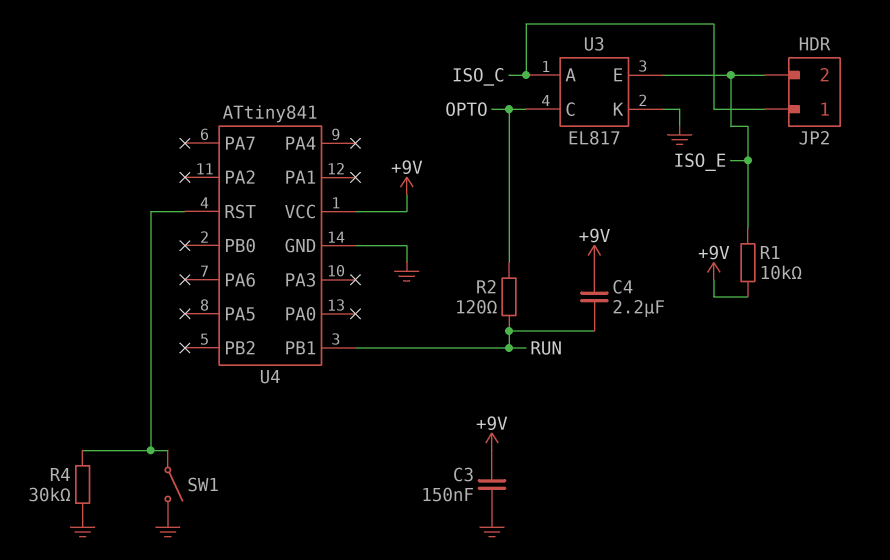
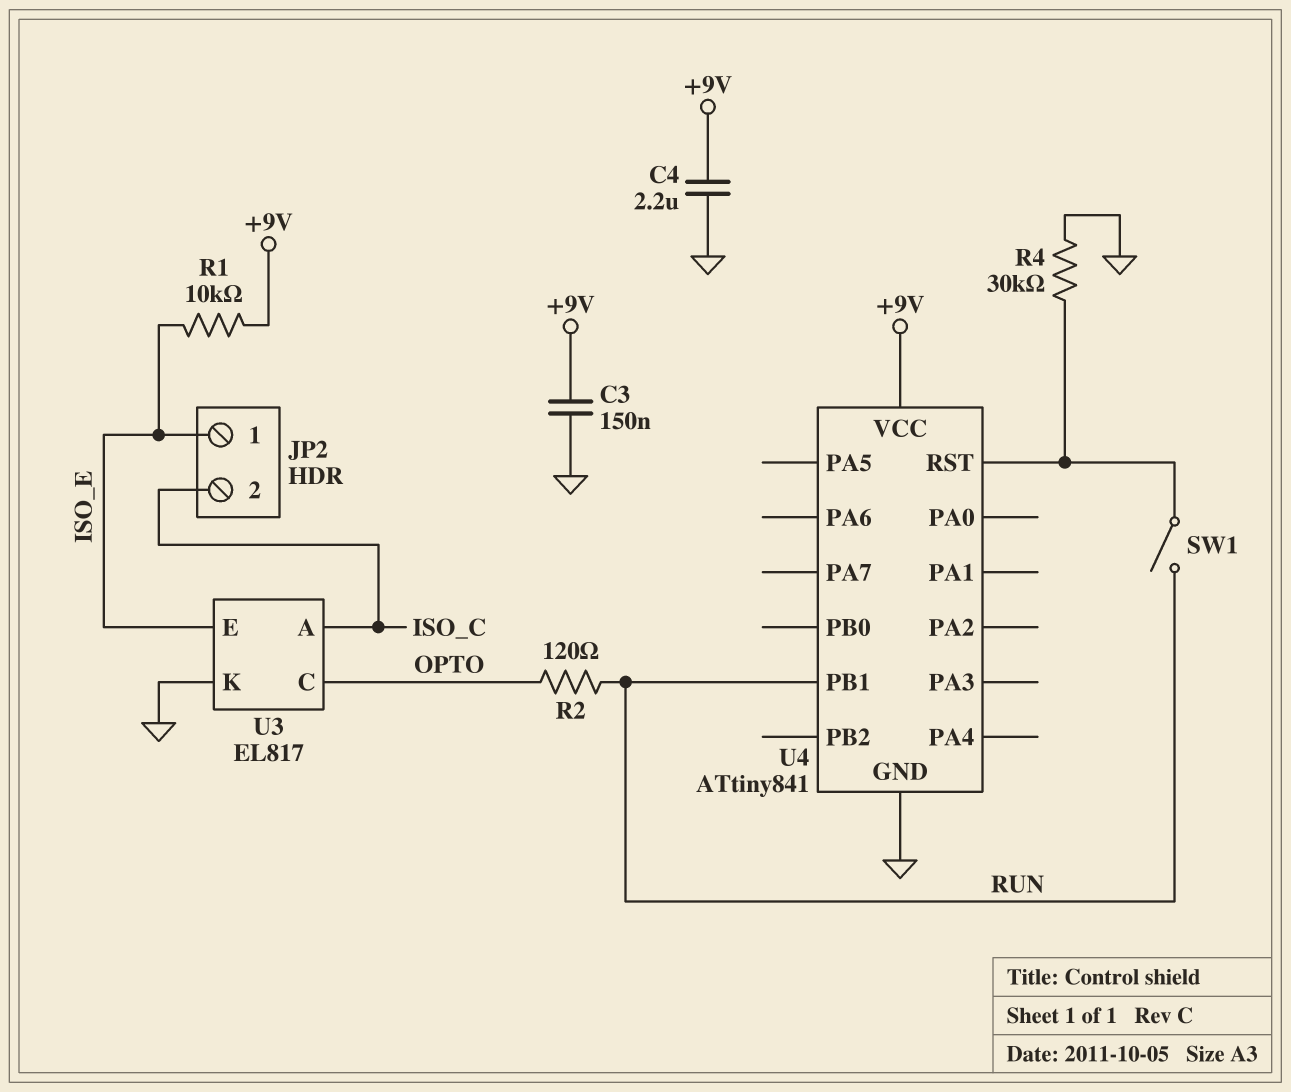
C4: 2.2uF (+9V, RUN) -> 2.2uF (+9V, GND)
JP2 pin 1: ISO_C -> ISO_E
JP2 pin 2: ISO_E -> ISO_C
SW1: switch (GND, U4/RST) -> switch (RUN, U4/RST)

